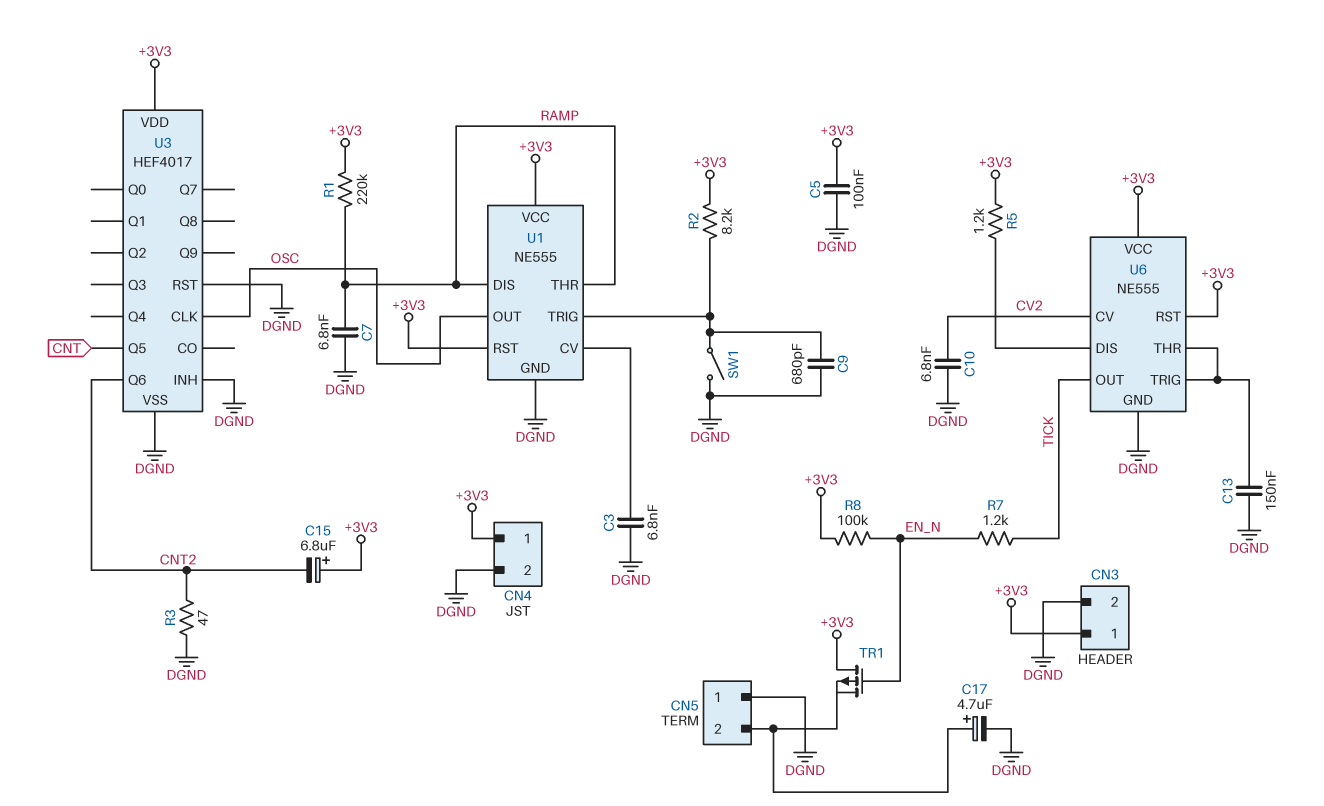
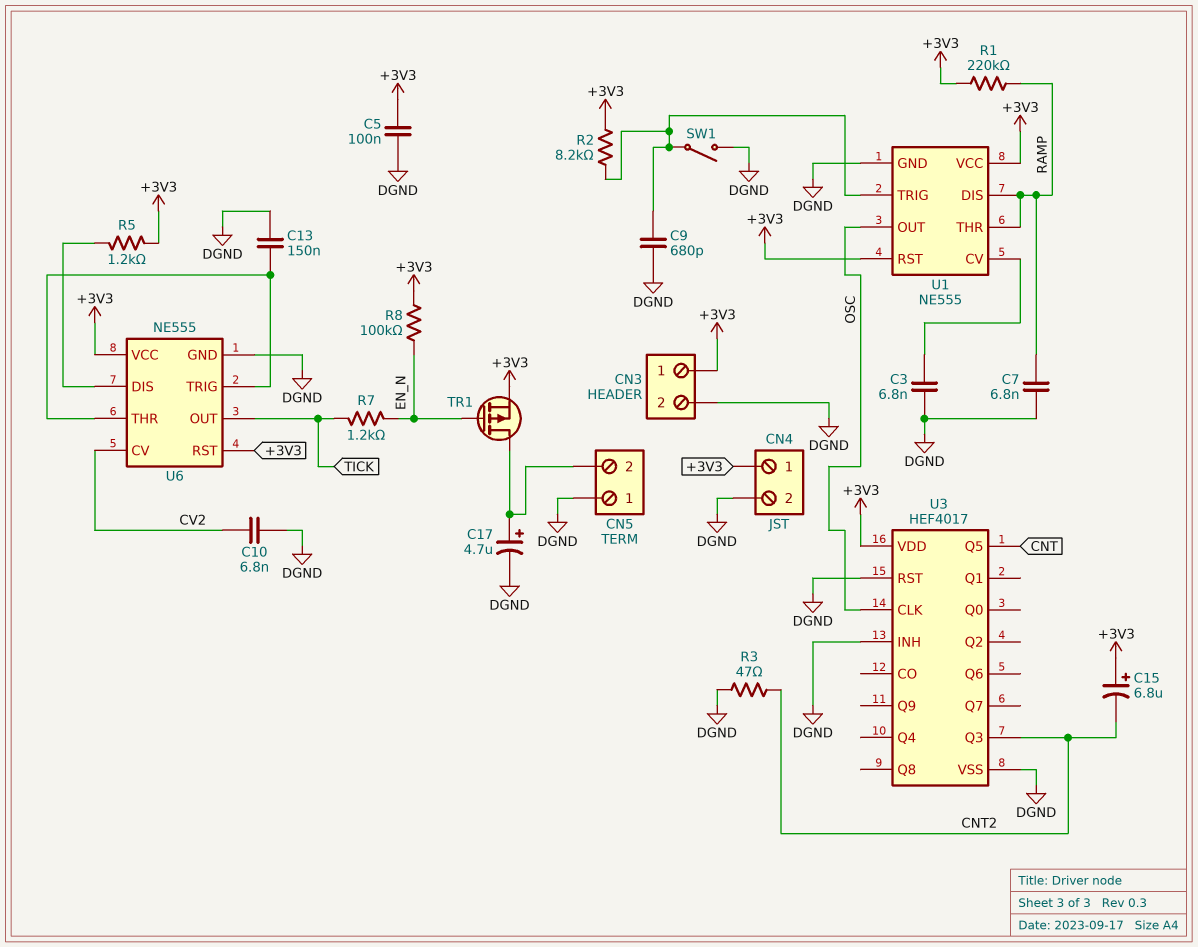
TR1: PMOS (G EN_N, D +3V3, S CN5/2) -> PMOS (G EN_N, D CN5/2, S +3V3)
U3 pin Q3: none -> CNT2
U3 pin Q6: CNT2 -> none

